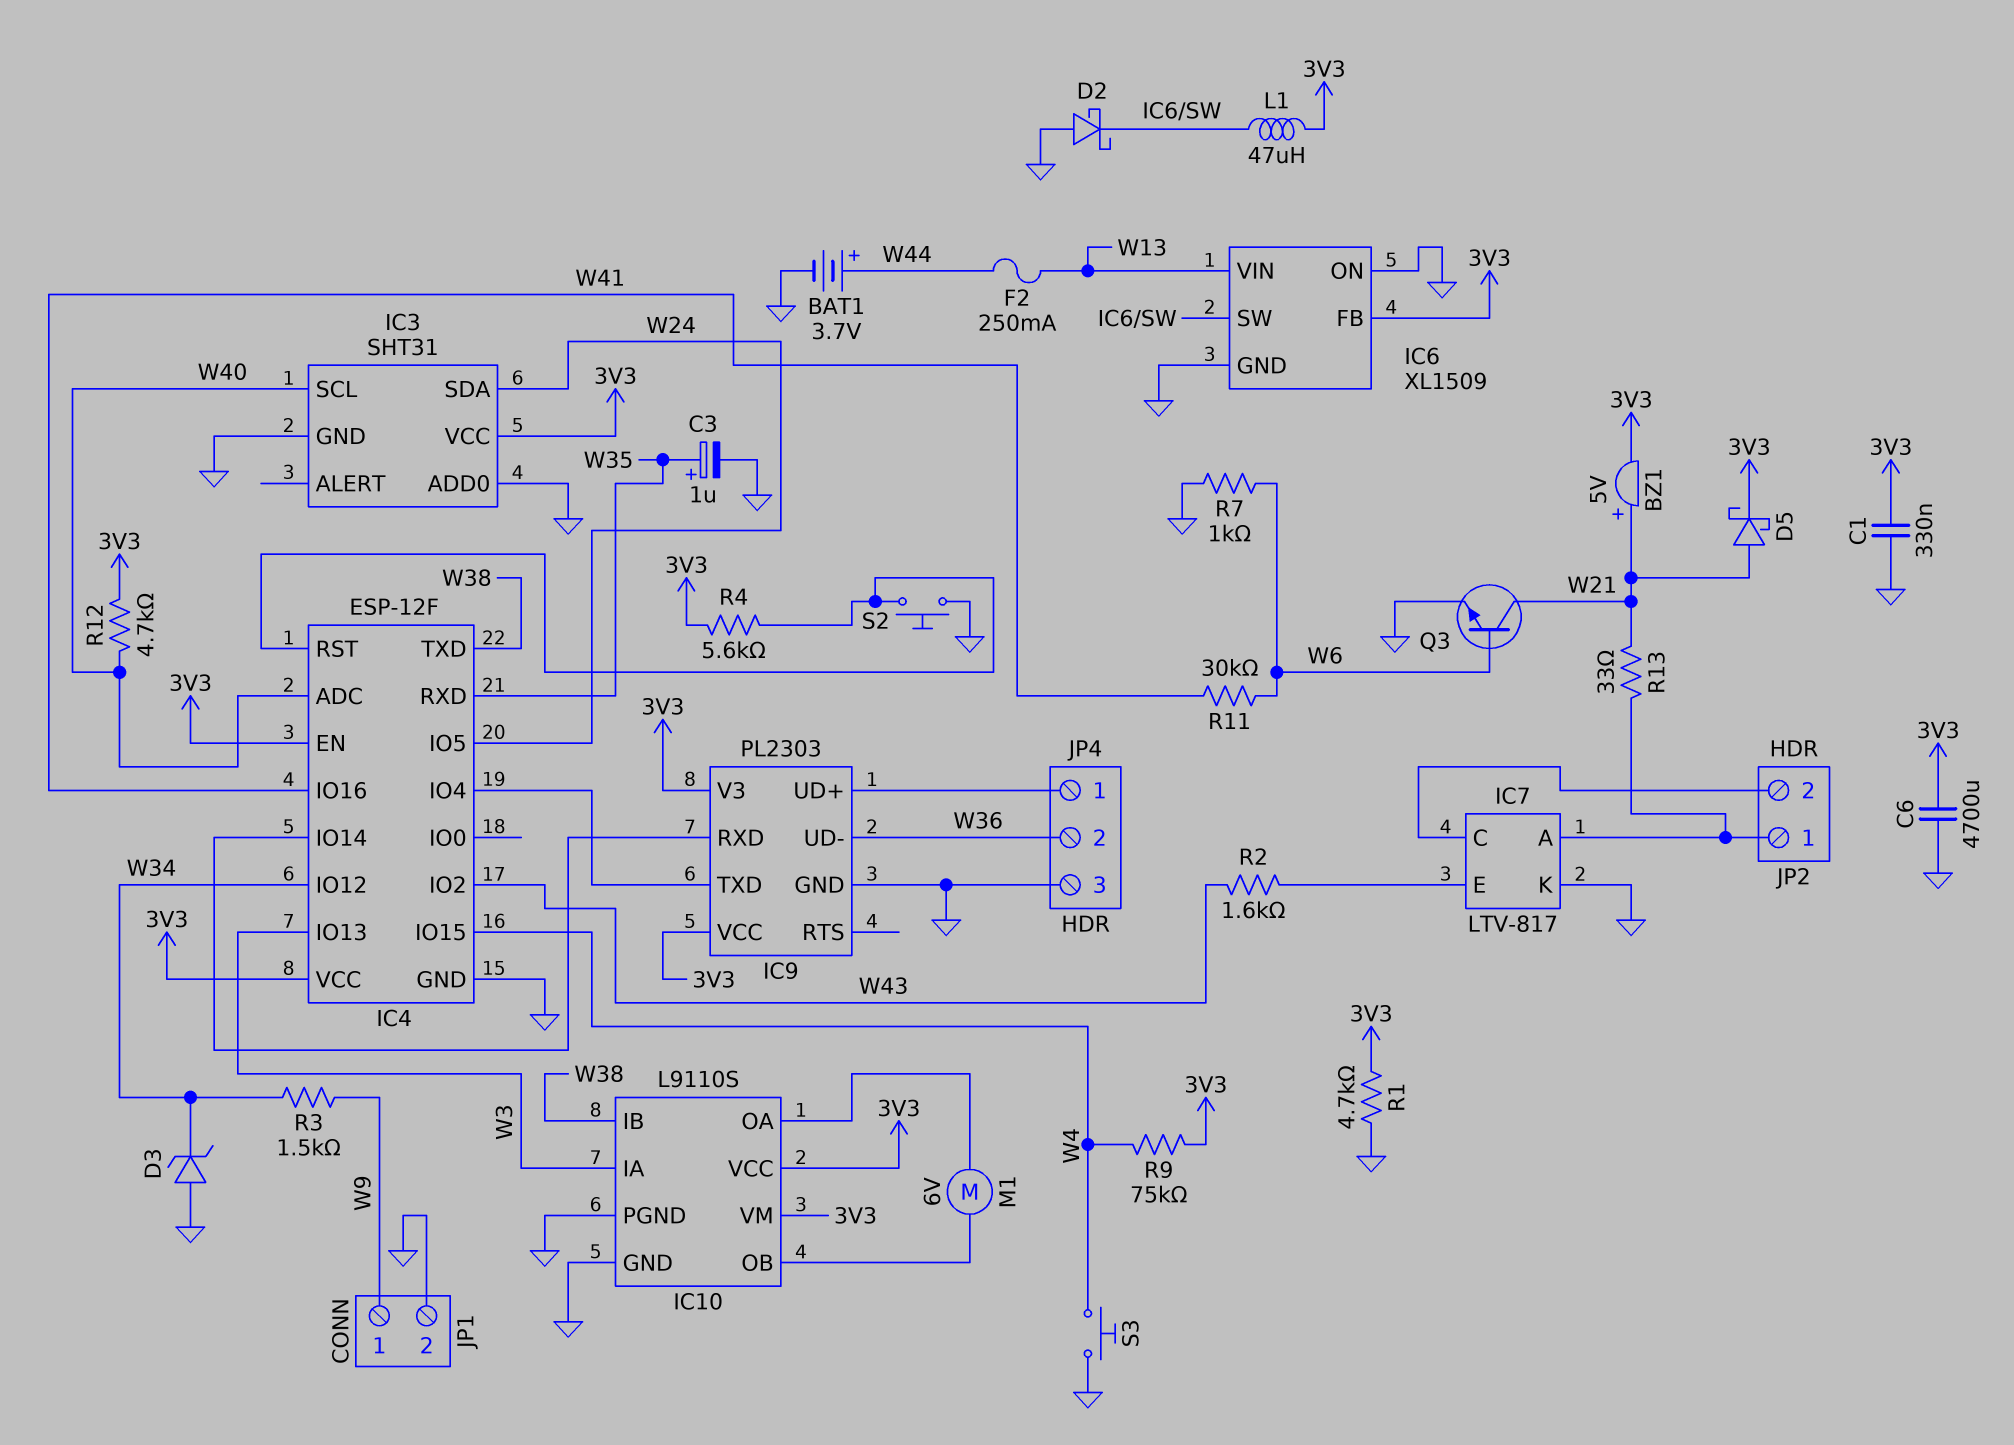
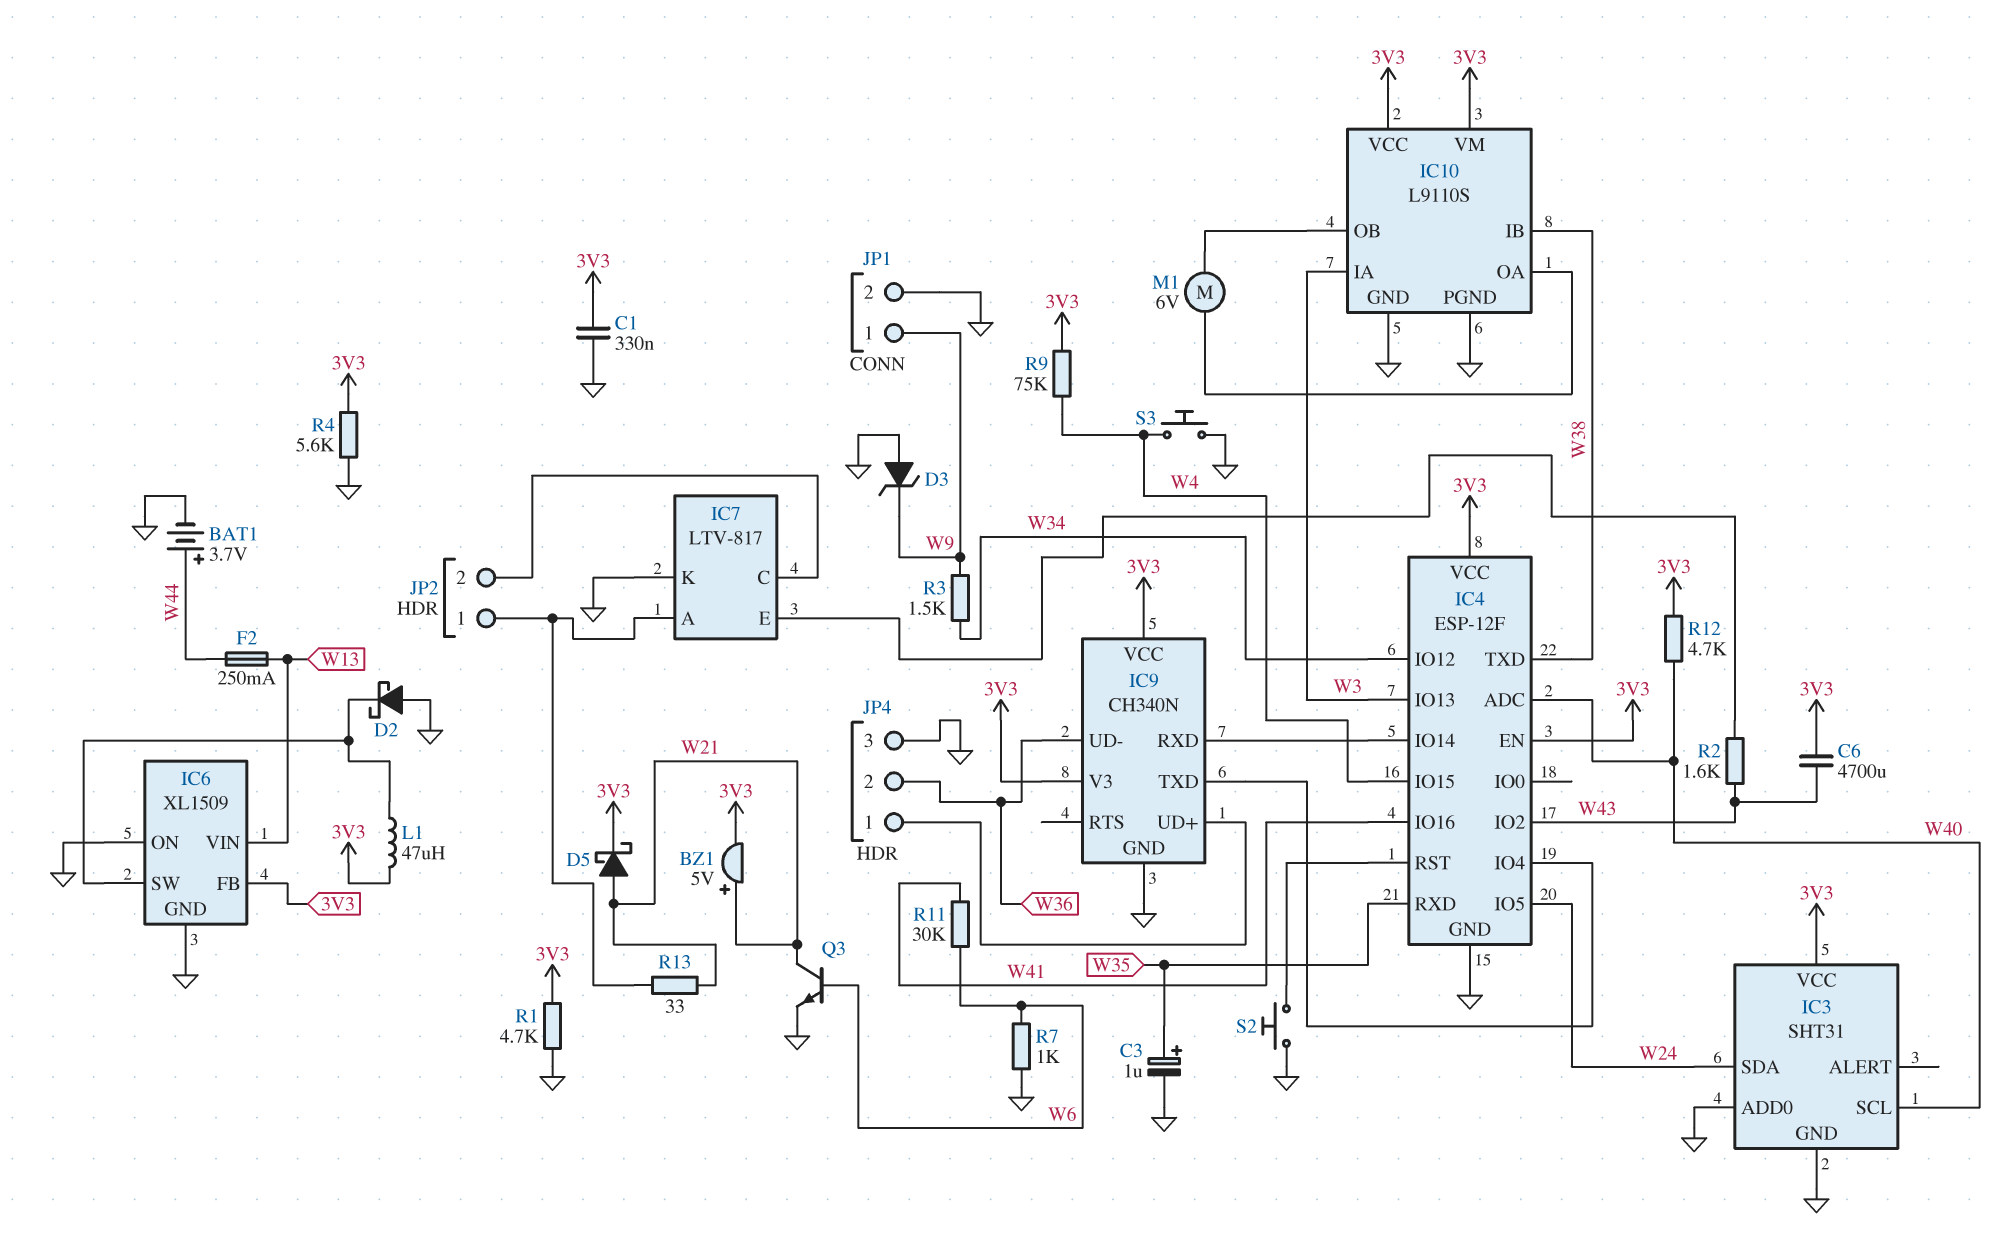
C6: 4700uF (3V3, GND) -> 4700uF (3V3, W43)
D3: zener (A GND, K W34) -> zener (A GND, K W9)
IC9: PL2303 -> CH340N
R4: 5.6k (3V3, IC4/RST) -> 5.6k (3V3, GND)

